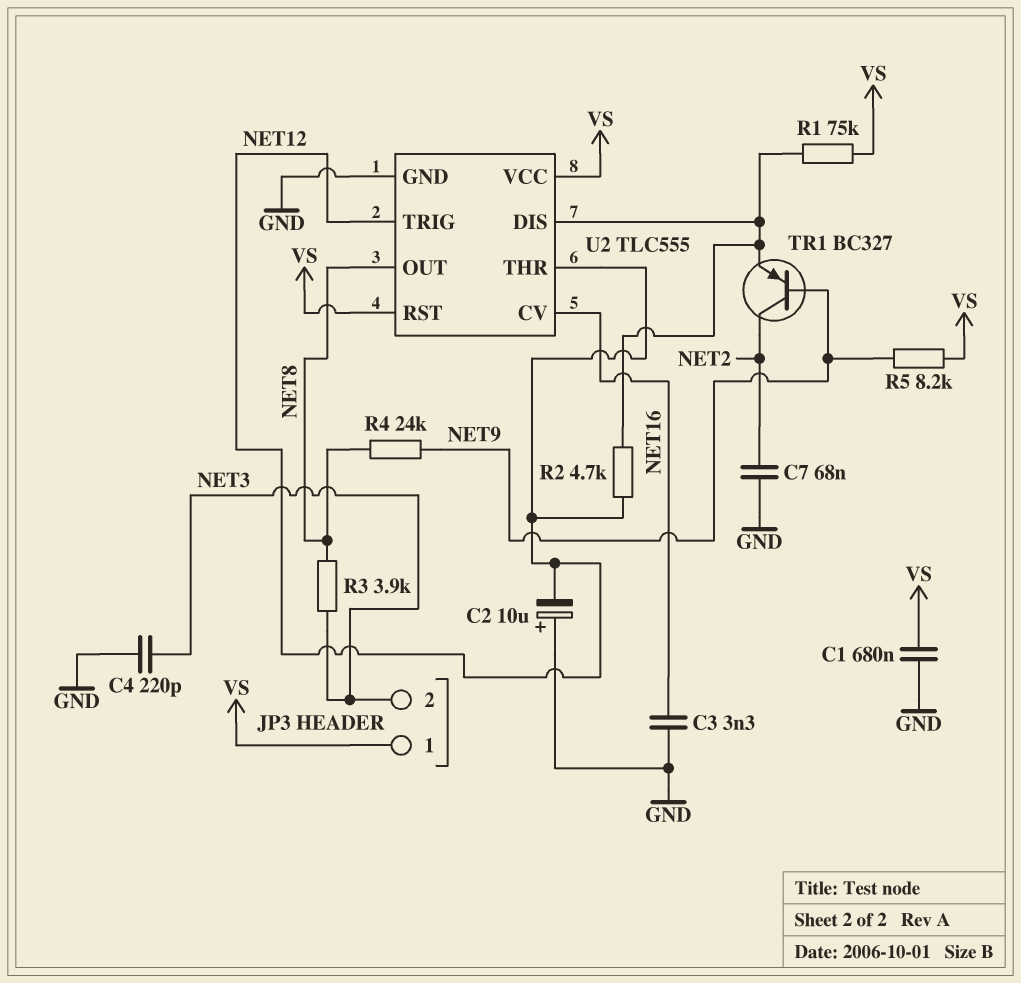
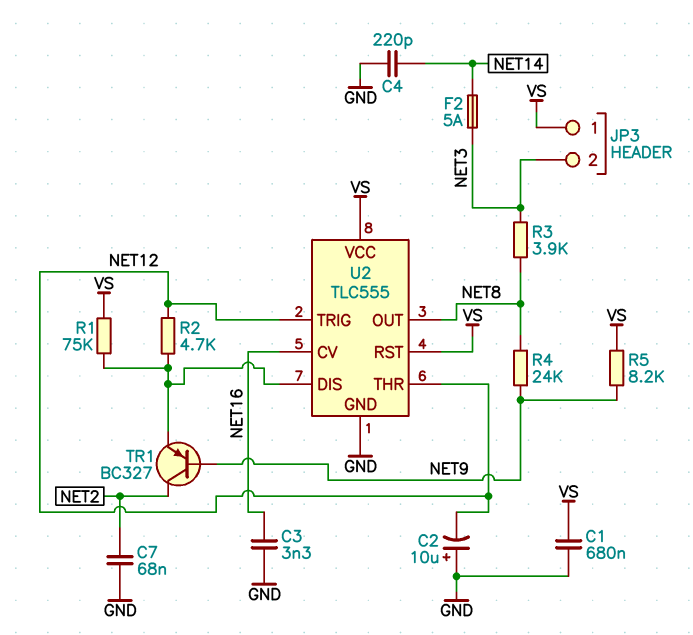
C4: 220pF (GND, NET3) -> 220pF (GND, NET14)
F2: none -> 5A (NET3, NET14)

